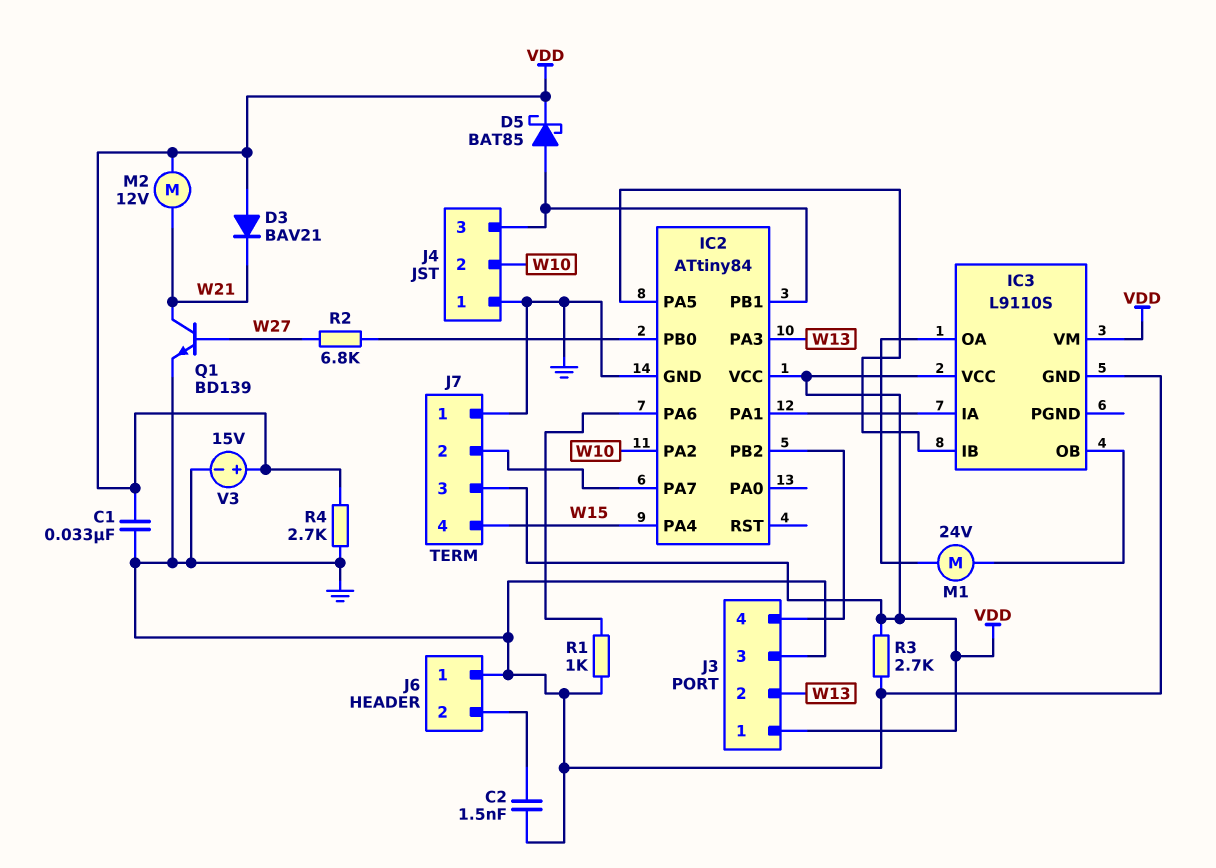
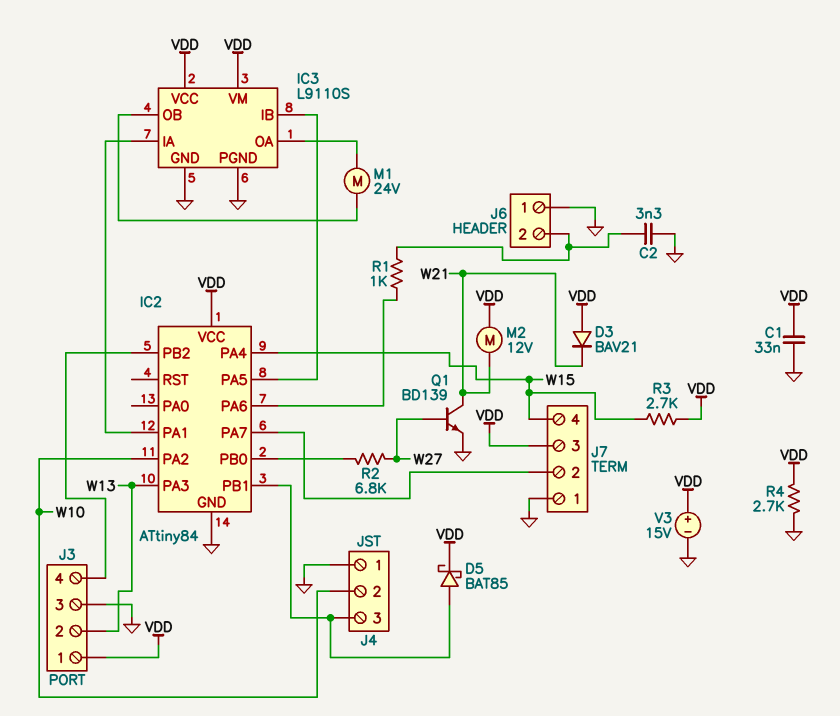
C2: 1.5nF (GND, J6/2) -> 3.3nF (GND, J6/2)
IC3 pin PGND: none -> GND
R1: 1k (GND, IC2/PA6) -> 1k (IC2/PA6, J6/2)
R3: 2.7k (GND, VDD) -> 2.7k (VDD, W15)

